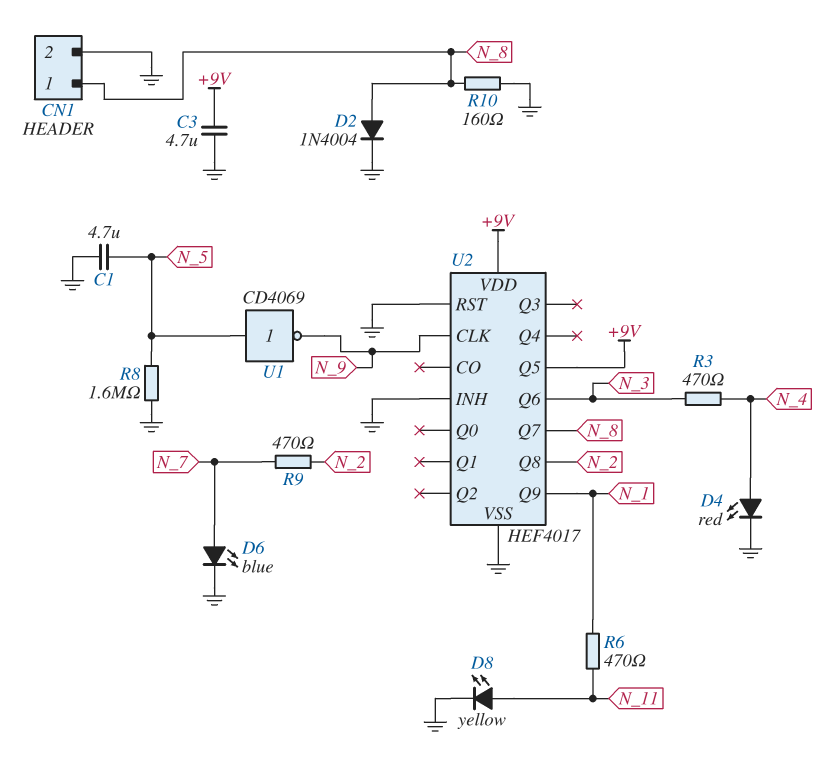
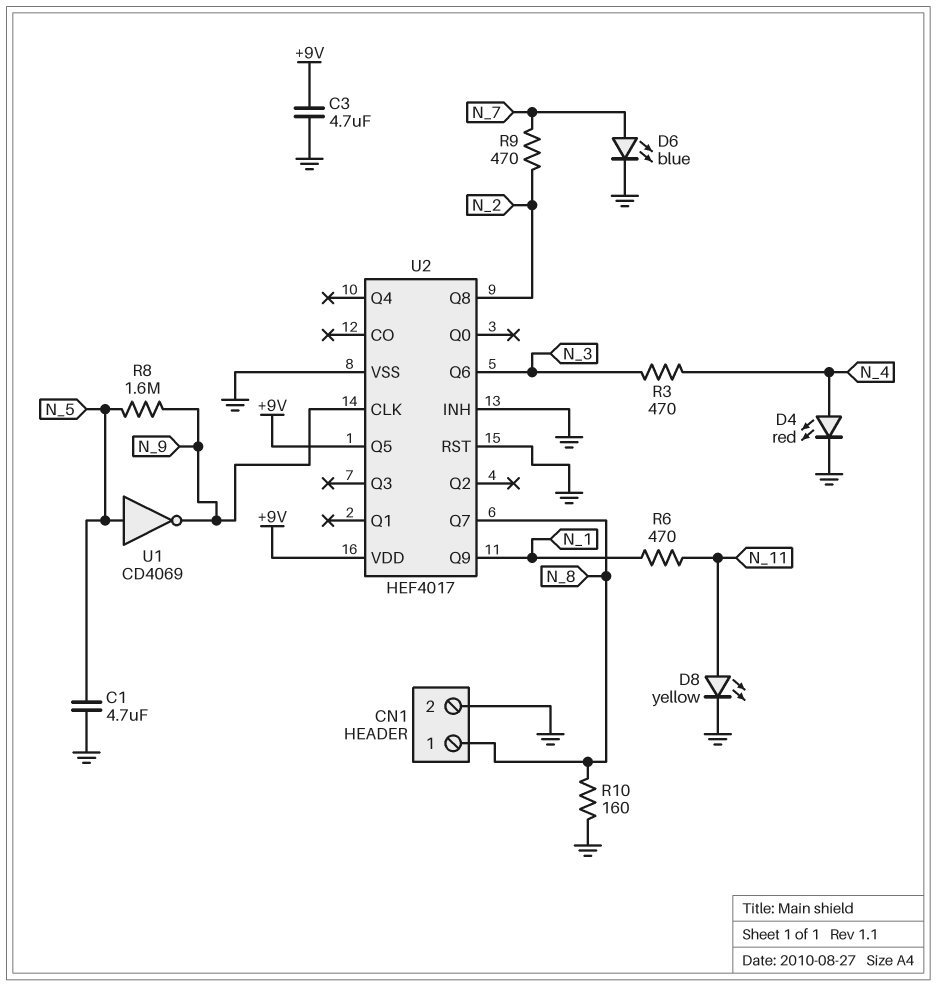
D2: diode 1N4004 (A N_8, K GND) -> none
R8: 1.6M (GND, N_5) -> 1.6M (N_5, N_9)

